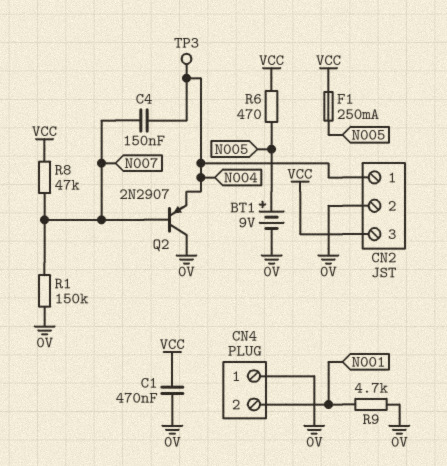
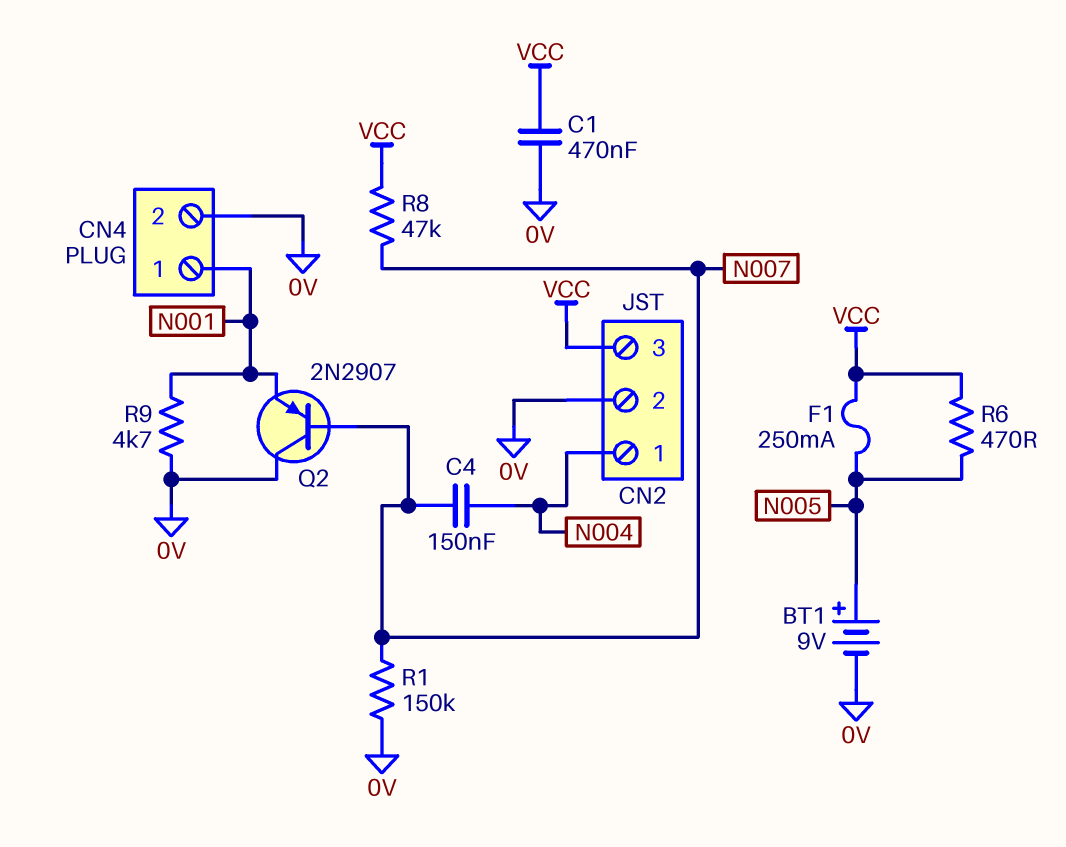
CN4 pin 1: 0V -> N001
CN4 pin 2: N001 -> 0V
Q2: PNP 2N2907 (B N007, C 0V, E N004) -> PNP 2N2907 (B N007, C 0V, E N001)
TP3: test point (N004) -> none

